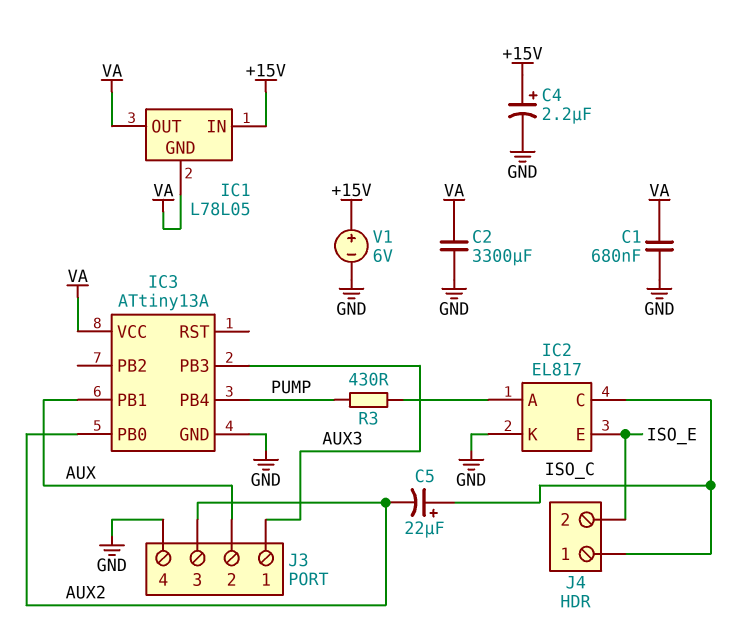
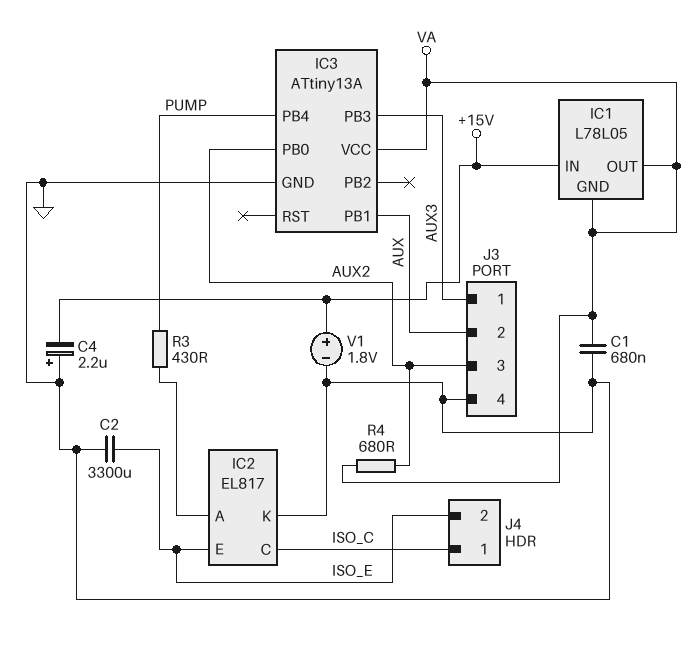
C2: 3300uF (GND, VA) -> 3300uF (GND, ISO_E)
C4: 2.2uF (plus +15V, minus GND) -> 2.2uF (plus GND, minus +15V)
C5: 22uF (plus ISO_C, minus AUX2) -> none
R4: none -> 680 (AUX2, VA)
V1: 6V (plus +15V, minus GND) -> 1.8V (plus +15V, minus GND)

